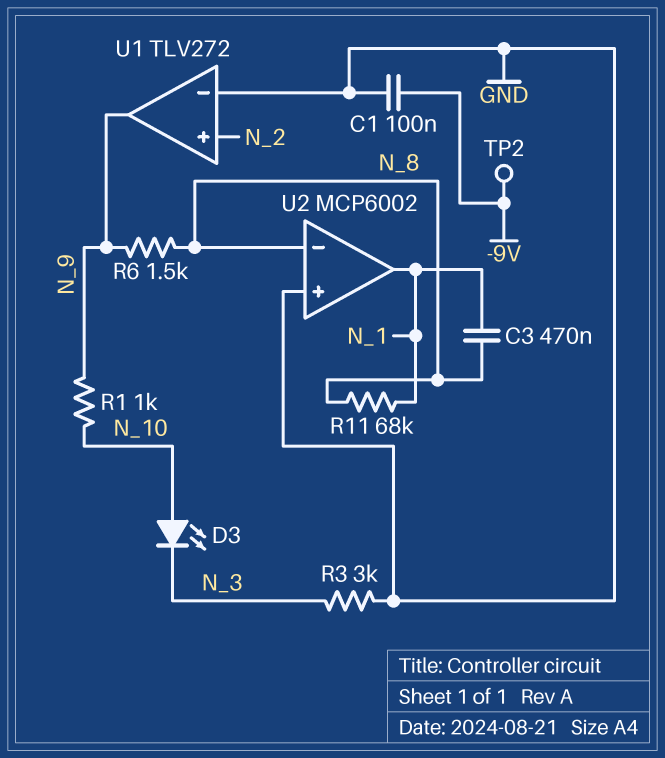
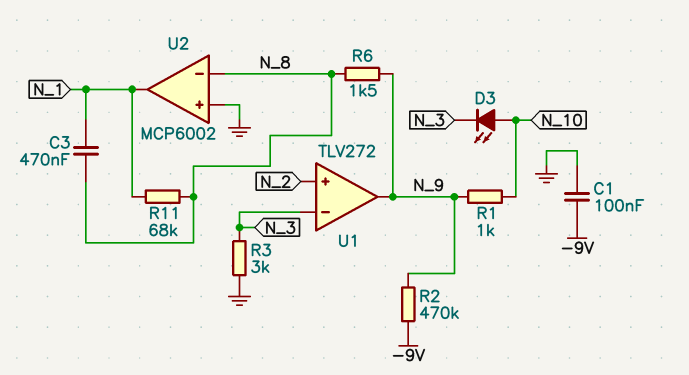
R2: none -> 470k (-9V, N_9)
TP2: test point (-9V) -> none
U1 pin in-: GND -> N_3

